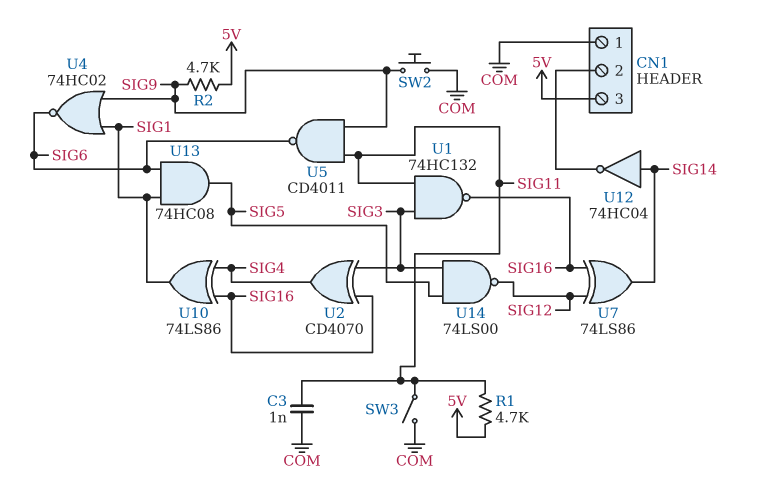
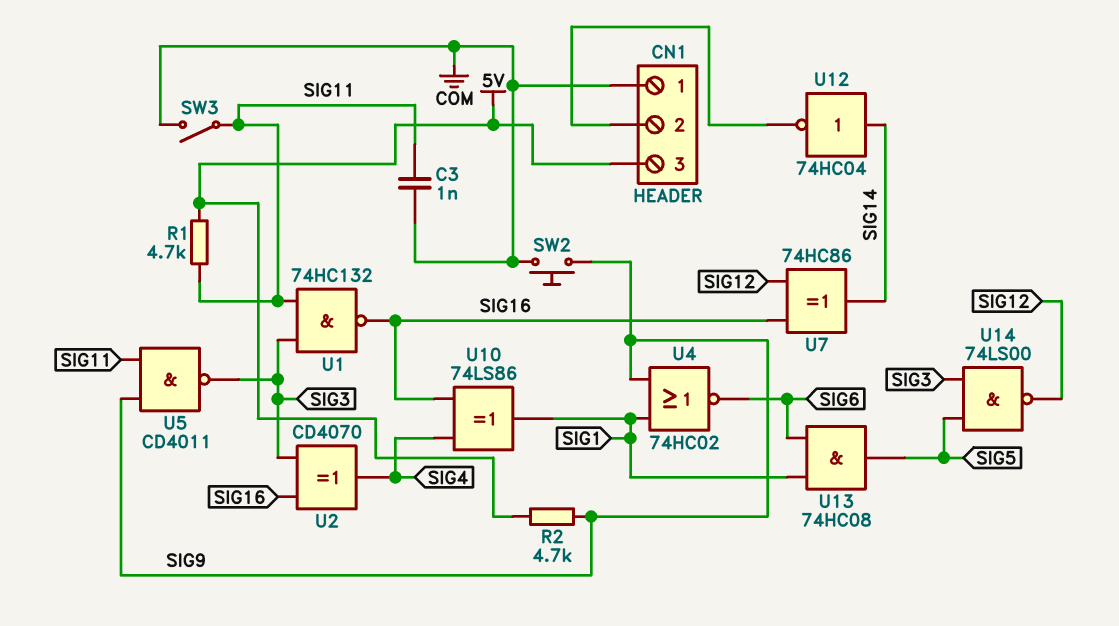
U5: NAND CD4011 (in SIG9, in SIG11, out SIG6) -> NAND CD4011 (in SIG9, in SIG11, out SIG3)
U7: XOR 74LS86 (in SIG12, in SIG16, out SIG14) -> XOR 74HC86 (in SIG12, in SIG16, out SIG14)

